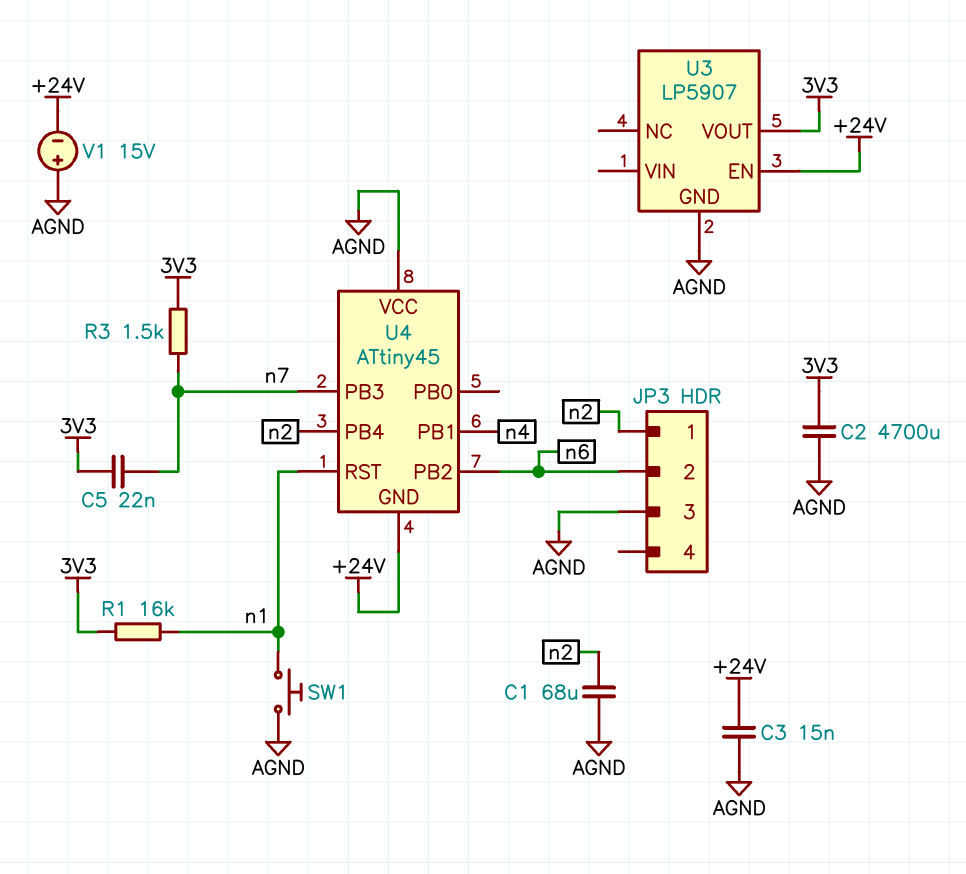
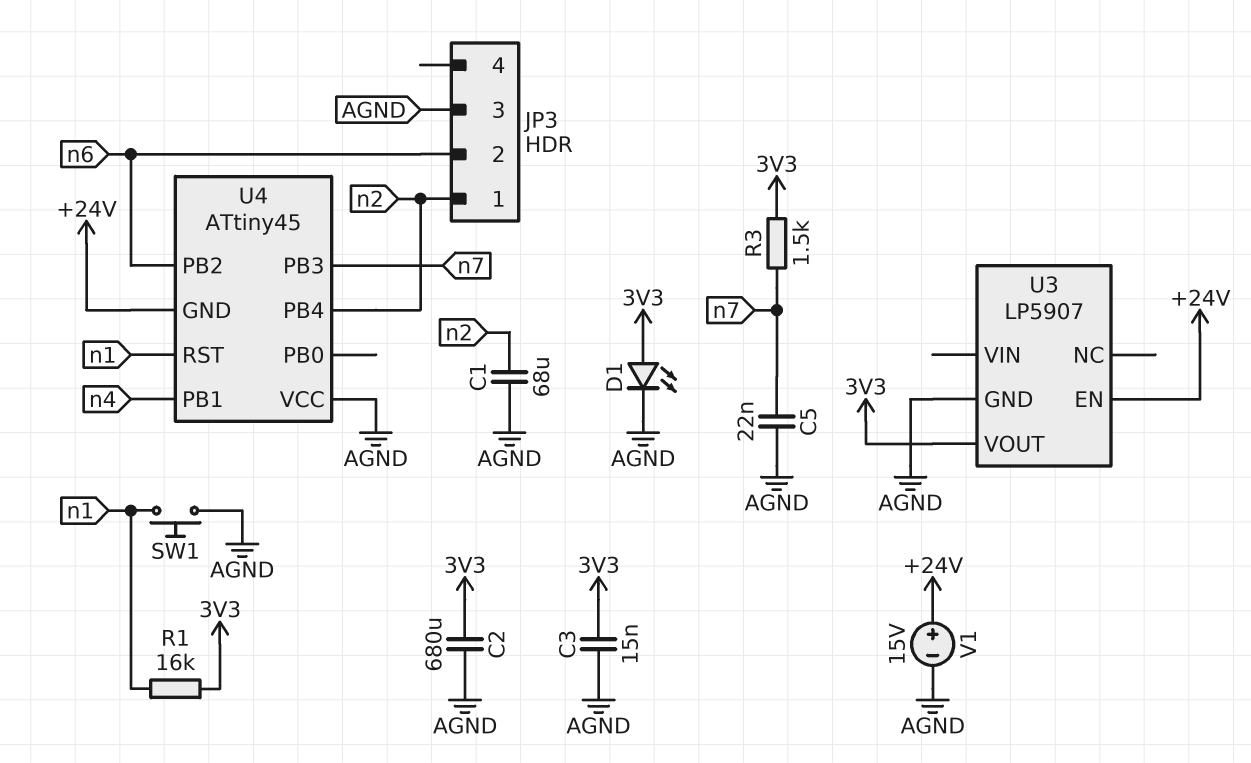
C2: 4700uF (3V3, AGND) -> 680uF (3V3, AGND)
C3: 15nF (+24V, AGND) -> 15nF (3V3, AGND)
C5: 22nF (3V3, n7) -> 22nF (AGND, n7)
D1: none -> LED (A 3V3, K AGND)
V1: 15V (plus AGND, minus +24V) -> 15V (plus +24V, minus AGND)

